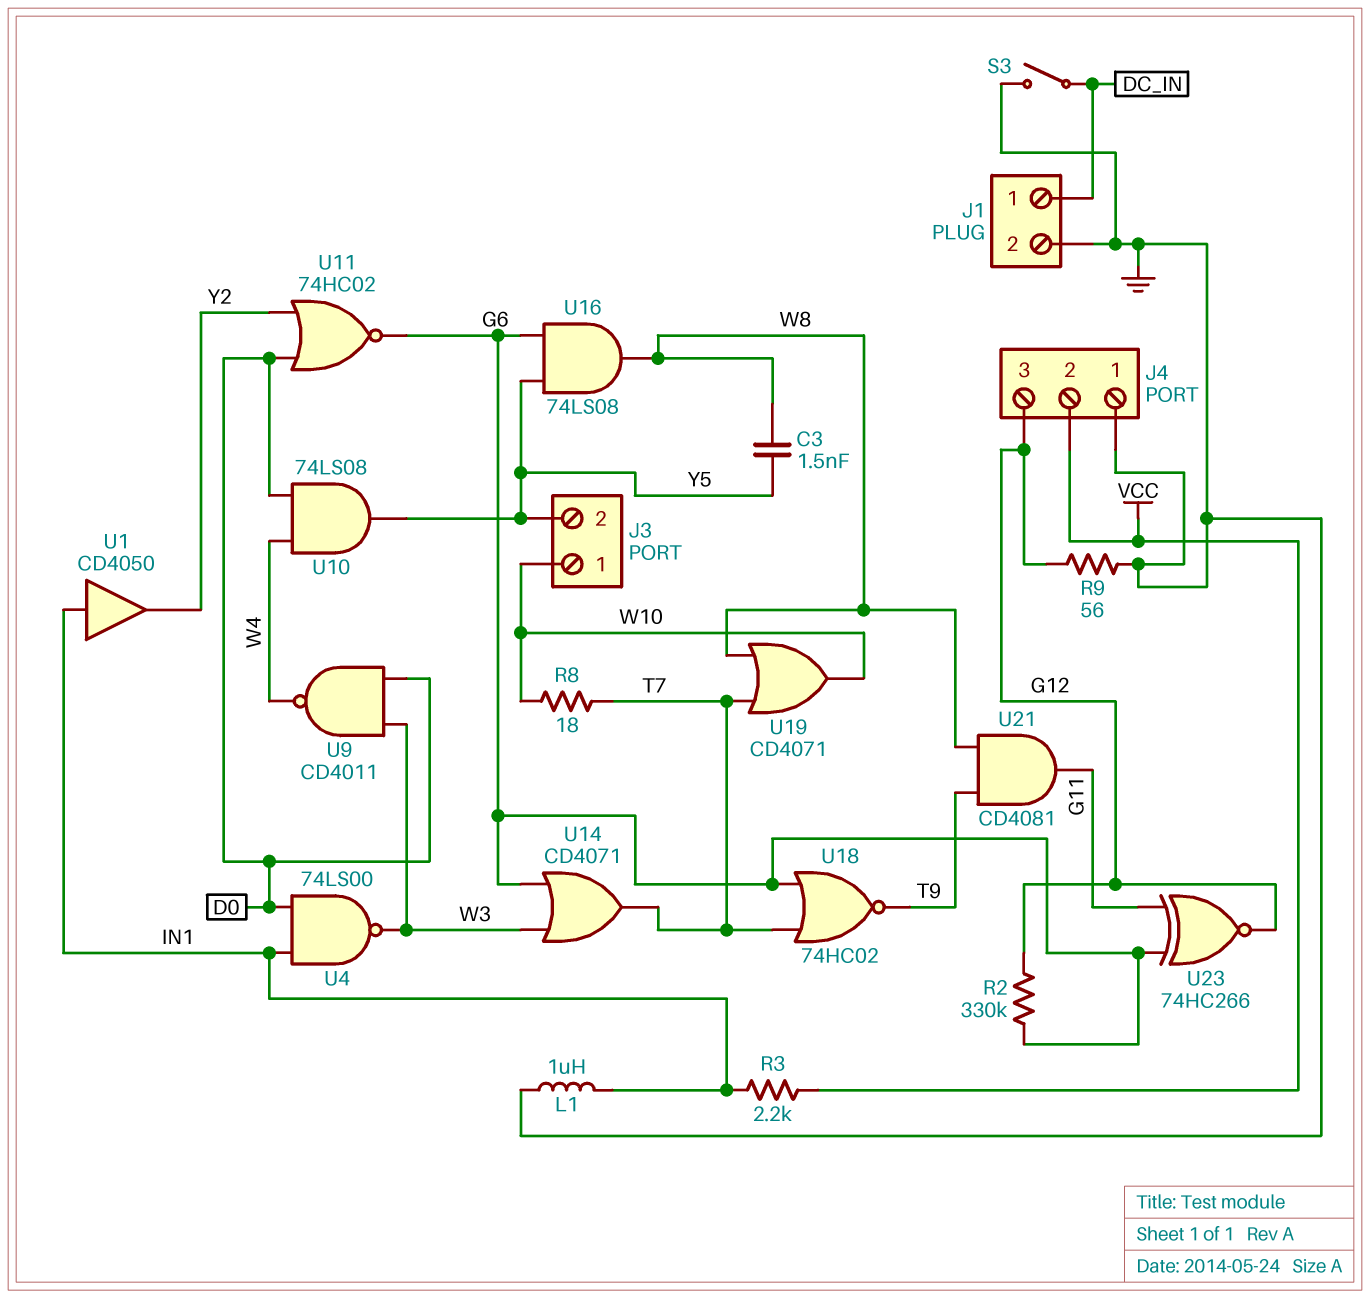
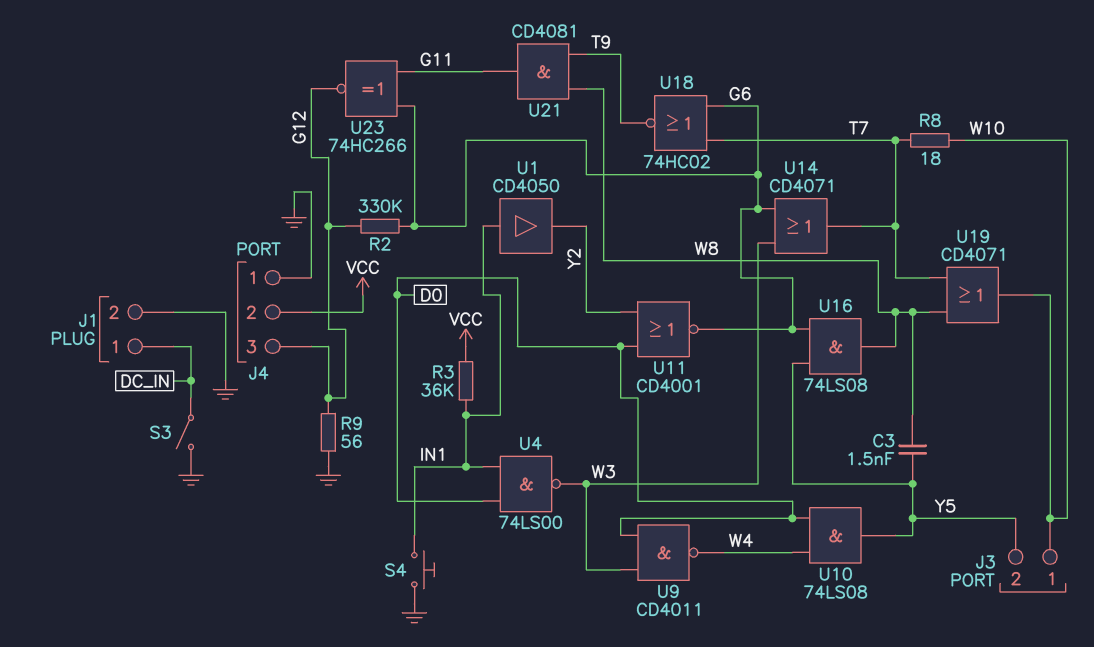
L1: 1uH (GND, IN1) -> none
R3: 2.2k (IN1, VCC) -> 36k (IN1, VCC)
S4: none -> button (GND, IN1)
U11: NOR 74HC02 (in D0, in Y2, out G6) -> NOR CD4001 (in D0, in Y2, out G6)

